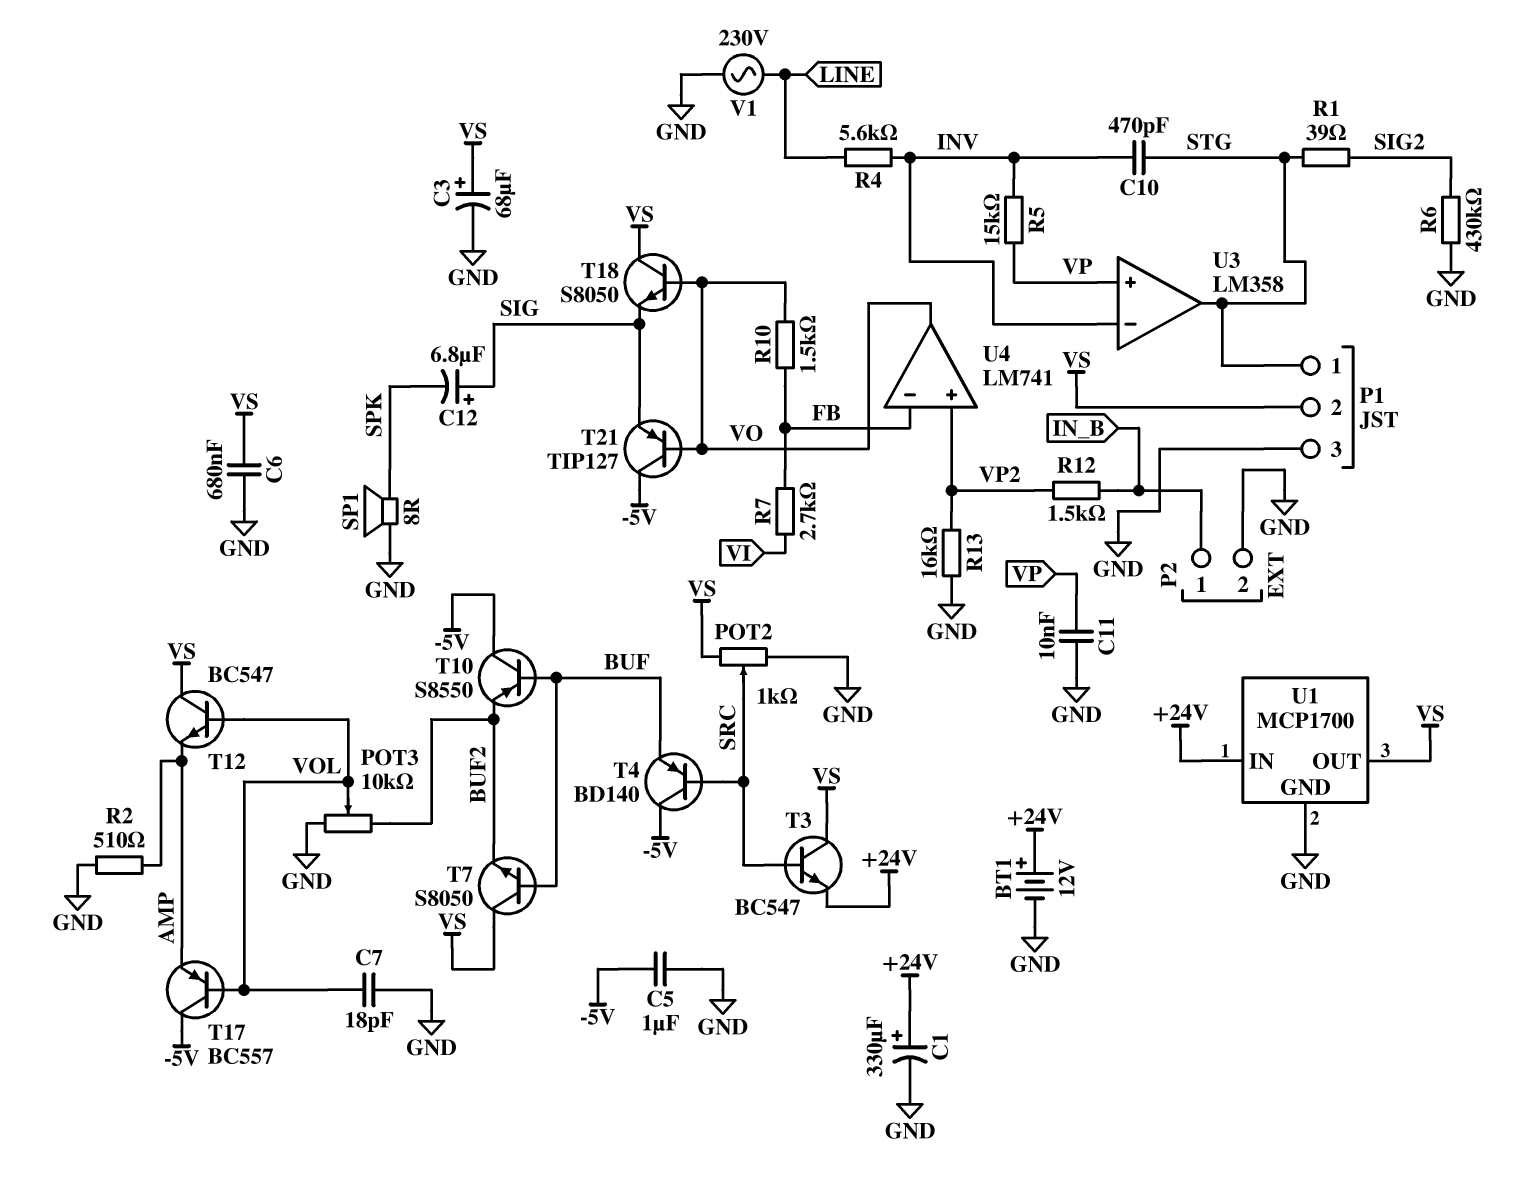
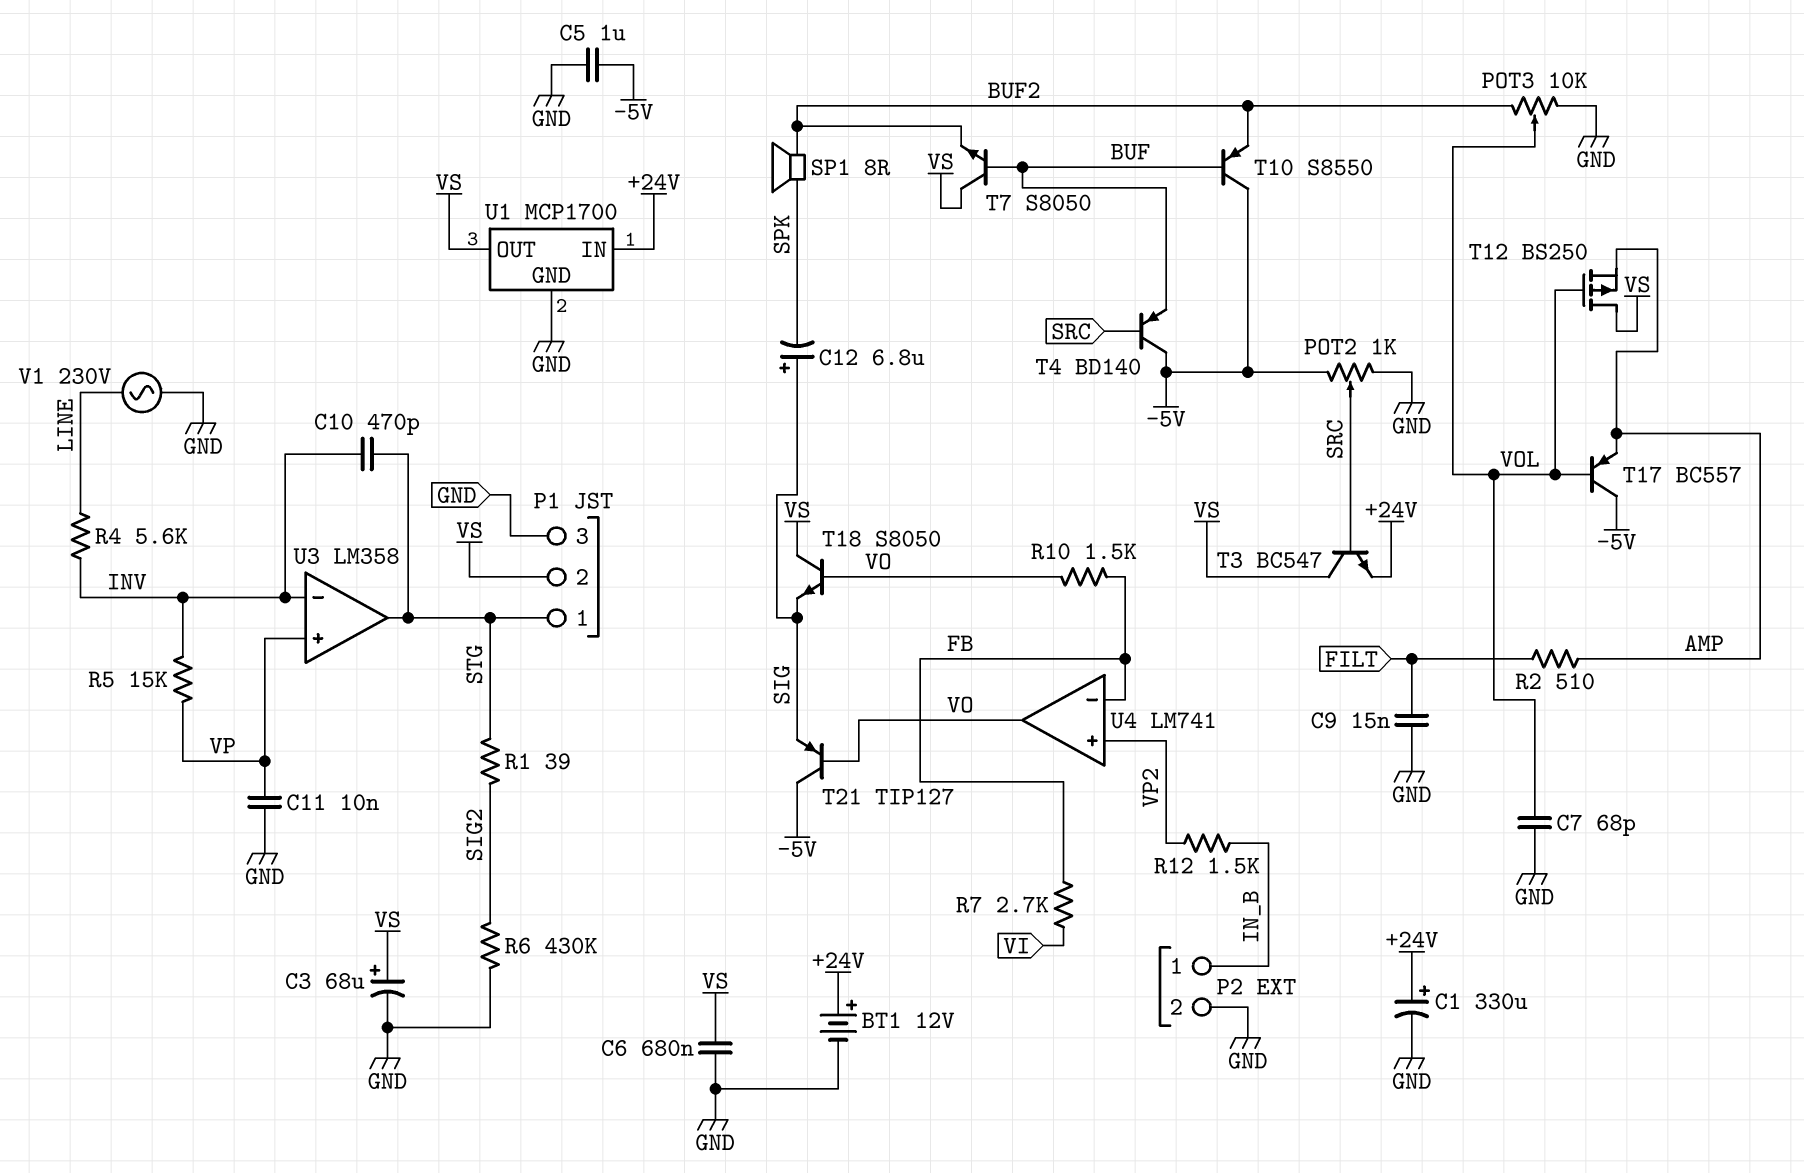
C7: 18pF (GND, VOL) -> 68pF (GND, VOL)
C9: none -> 15nF (FILT, GND)
POT2: 1k (GND, VS, wiper SRC) -> 1k (-5V, GND, wiper SRC)
R2: 510 (AMP, GND) -> 510 (AMP, FILT)
R13: 16k (GND, VP2) -> none
SP1: speaker 8R (GND, SPK) -> speaker 8R (BUF2, SPK)
T12: NPN BC547 (B VOL, C VS, E AMP) -> PMOS BS250 (G VOL, D VS, S AMP)

